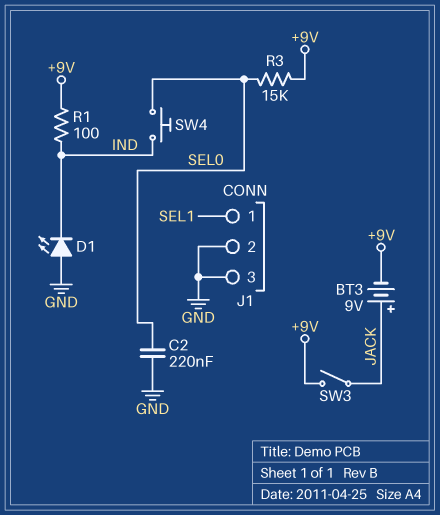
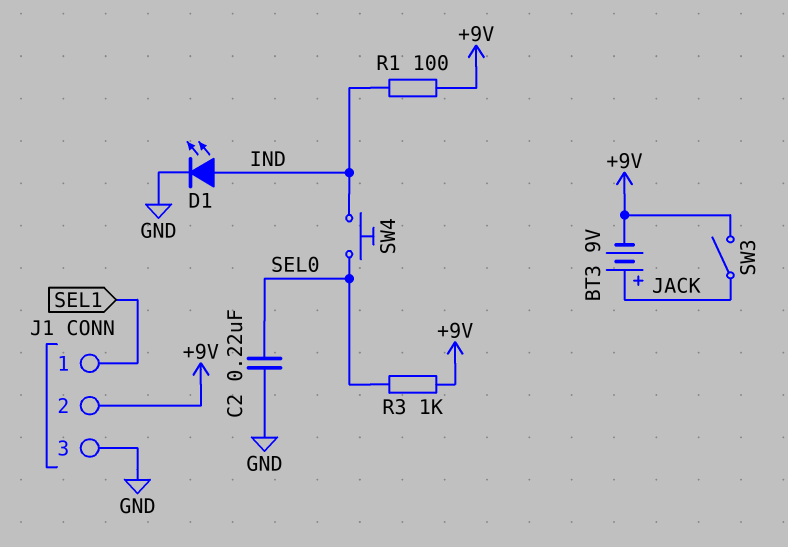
D1: LED (A GND, K IND) -> LED (A IND, K GND)
J1 pin 2: GND -> +9V
R3: 15k (+9V, SEL0) -> 1k (+9V, SEL0)

